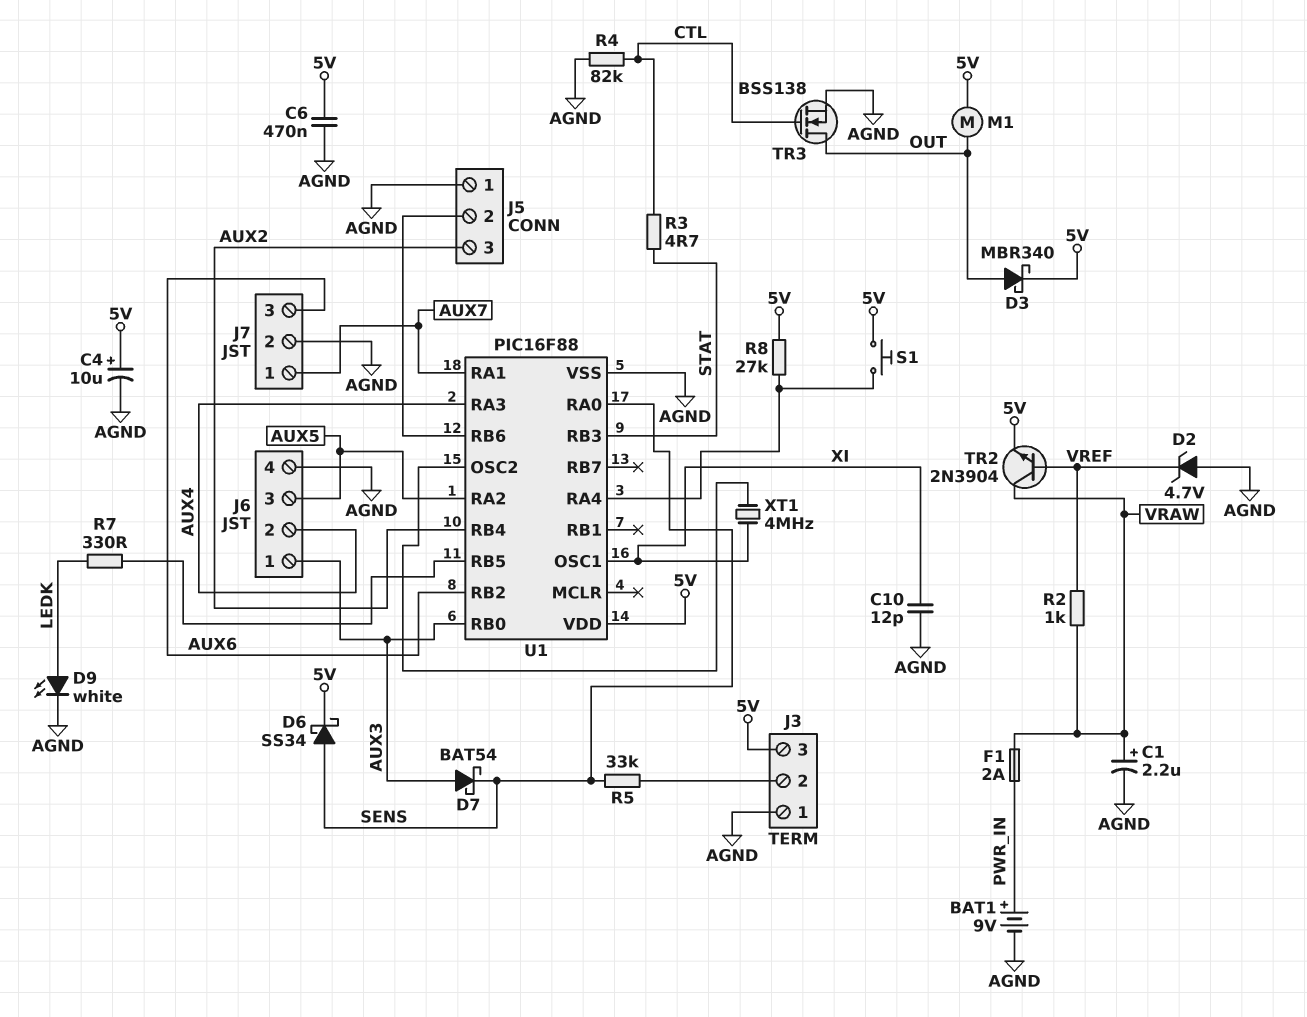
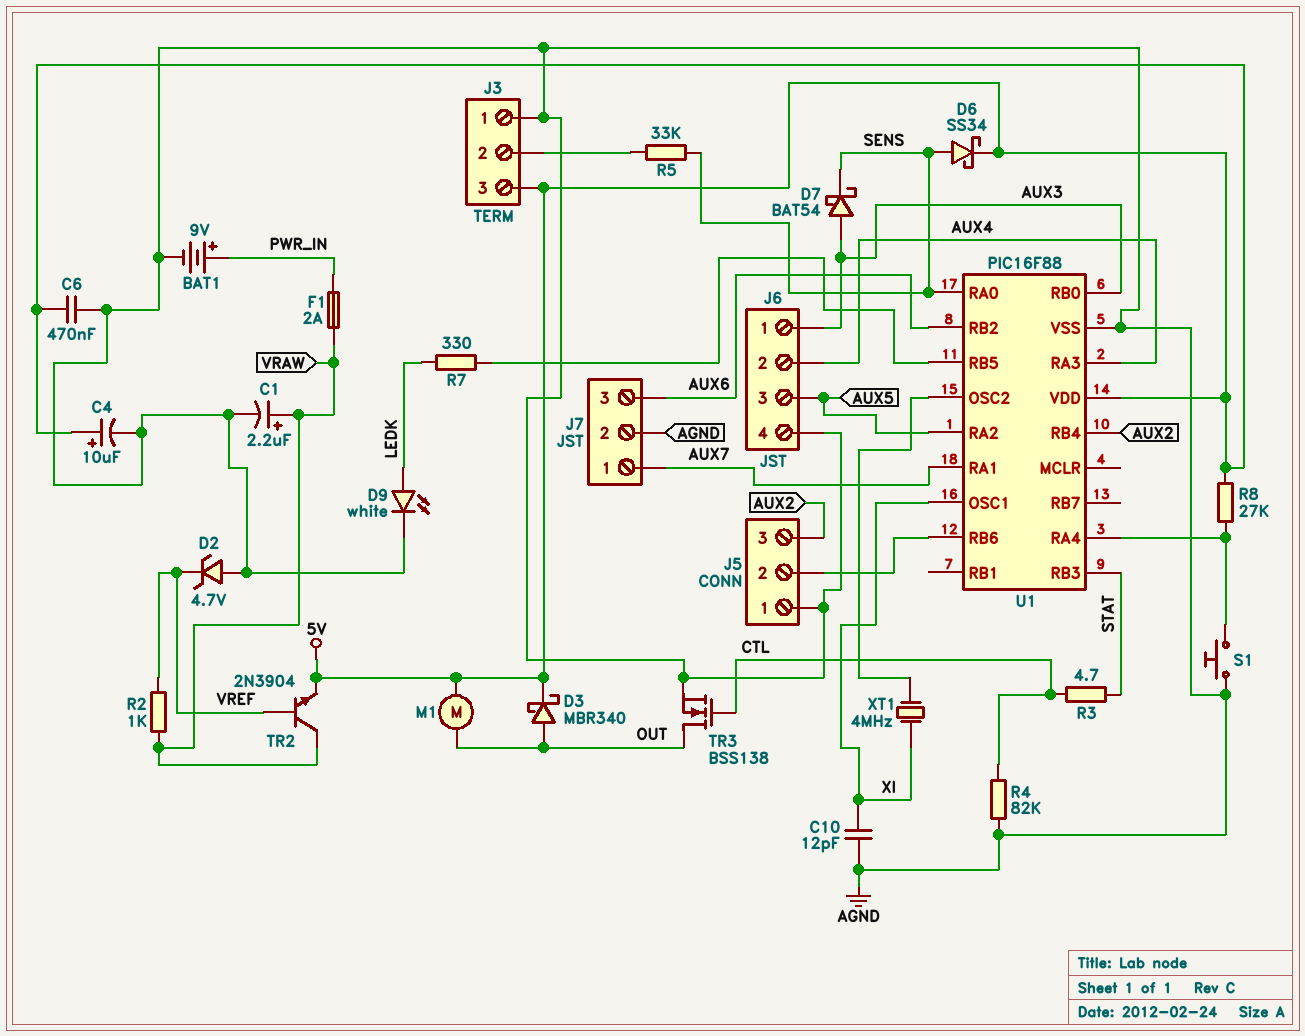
S1: button (5V, U1/RA4) -> button (AGND, U1/RA4)

